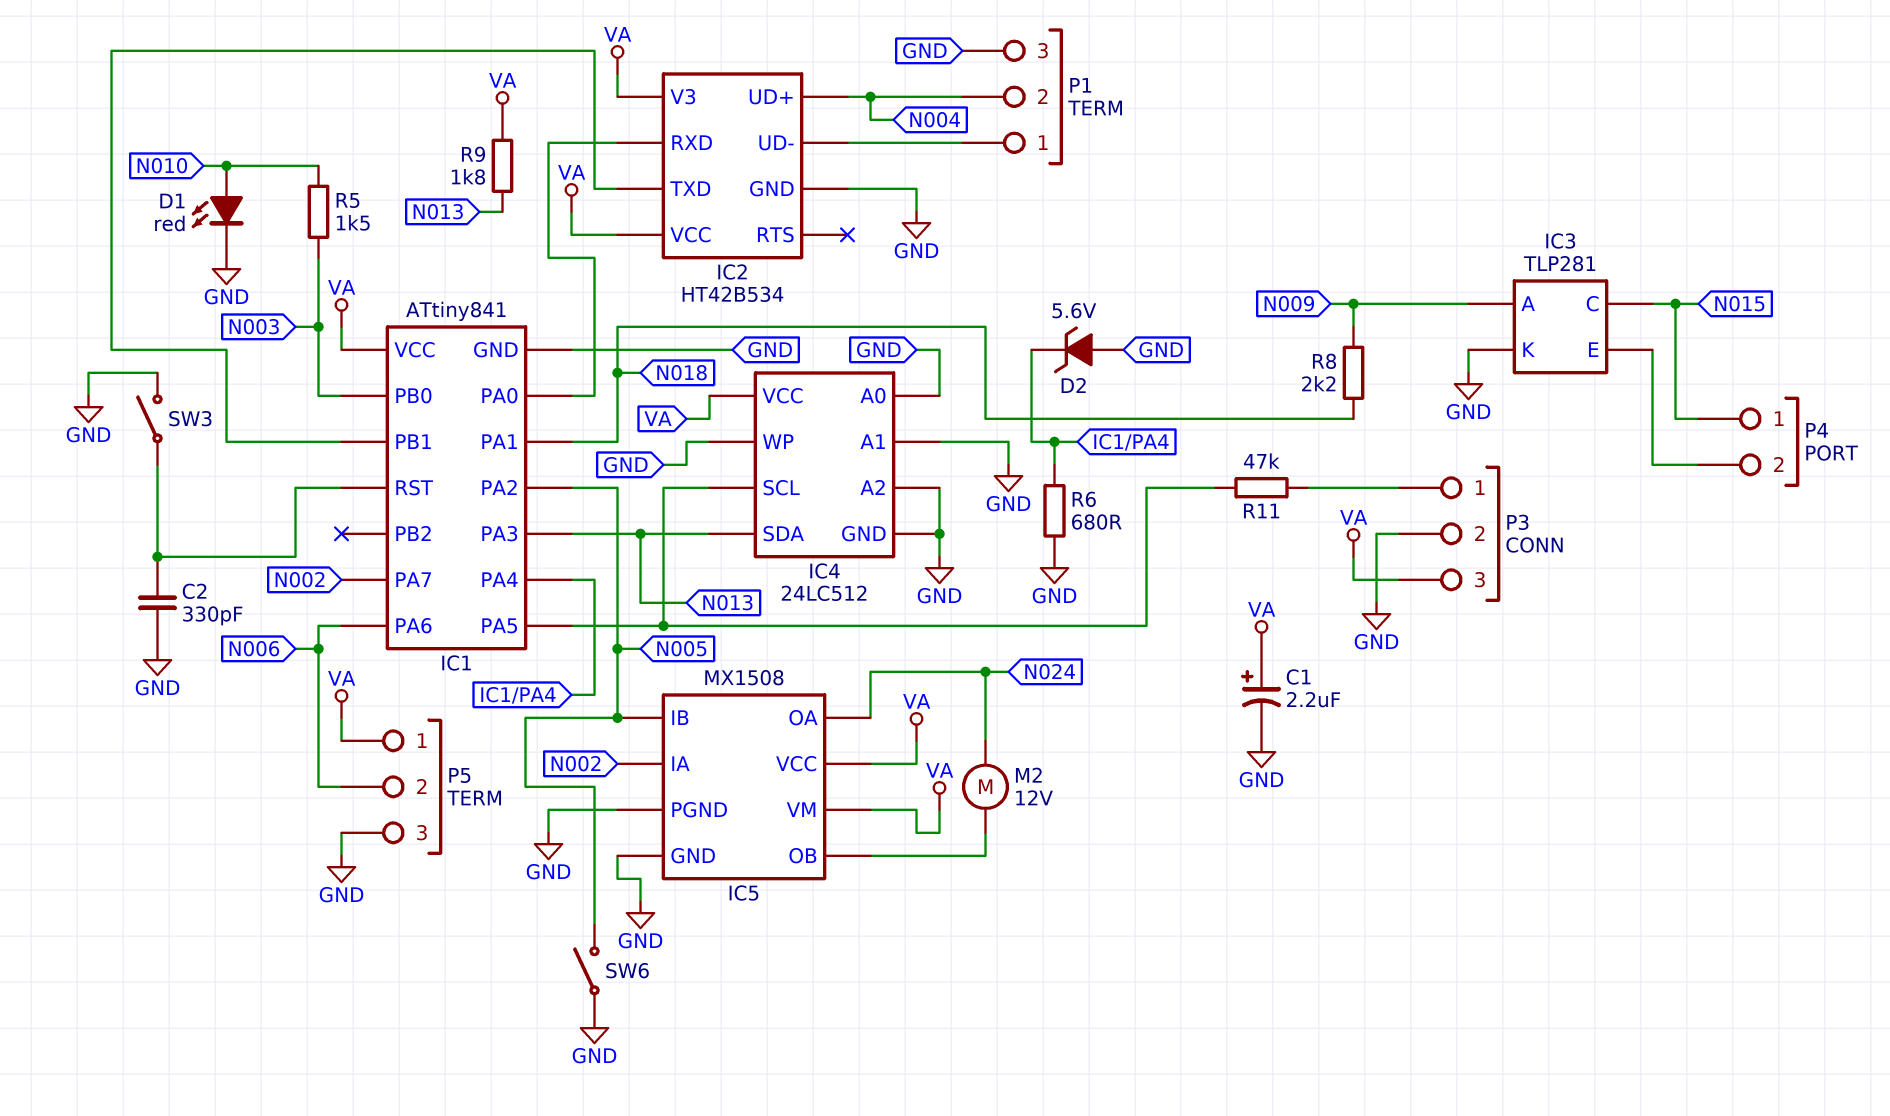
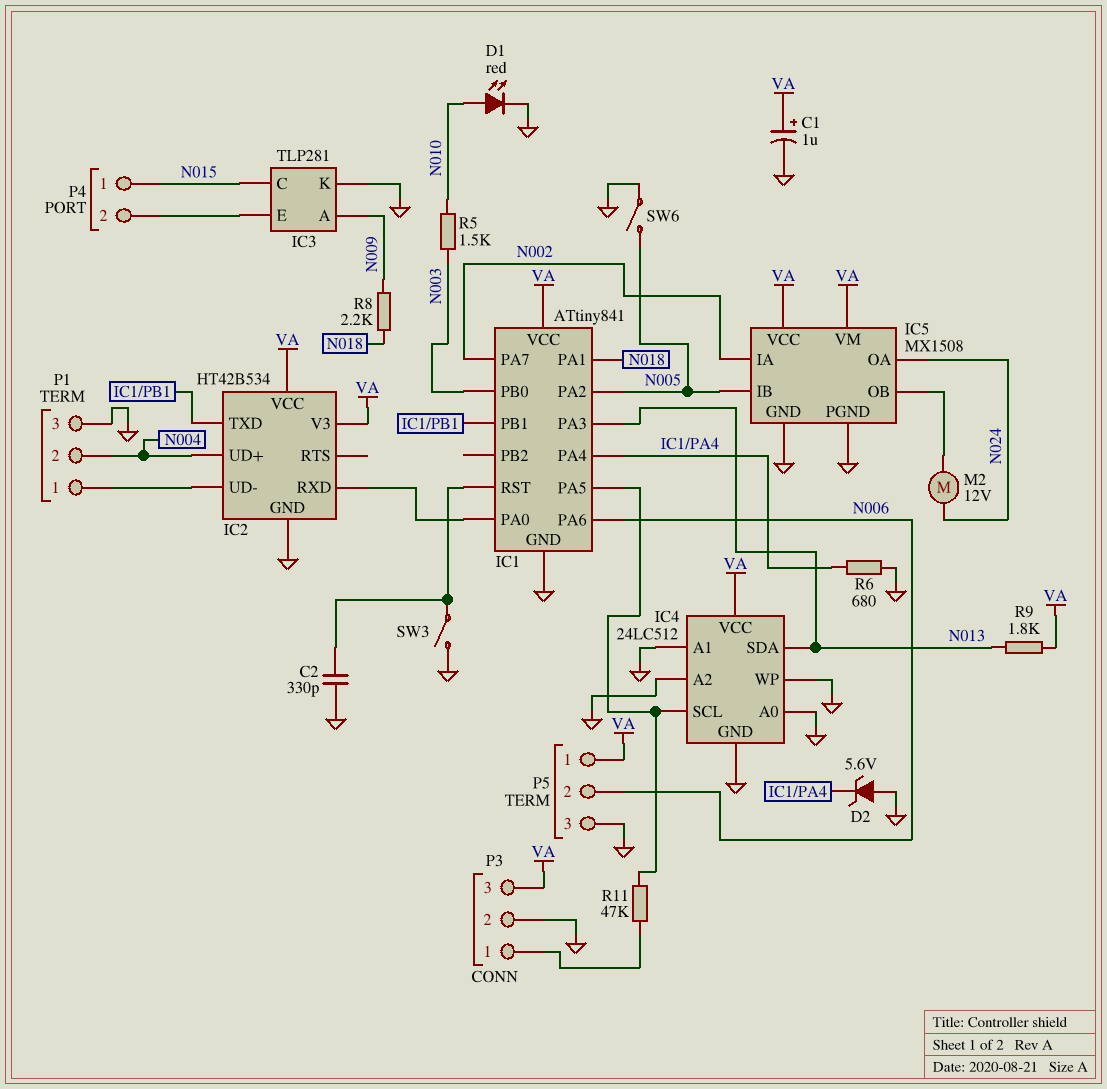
C1: 2.2uF (plus VA, minus GND) -> 1uF (plus VA, minus GND)

